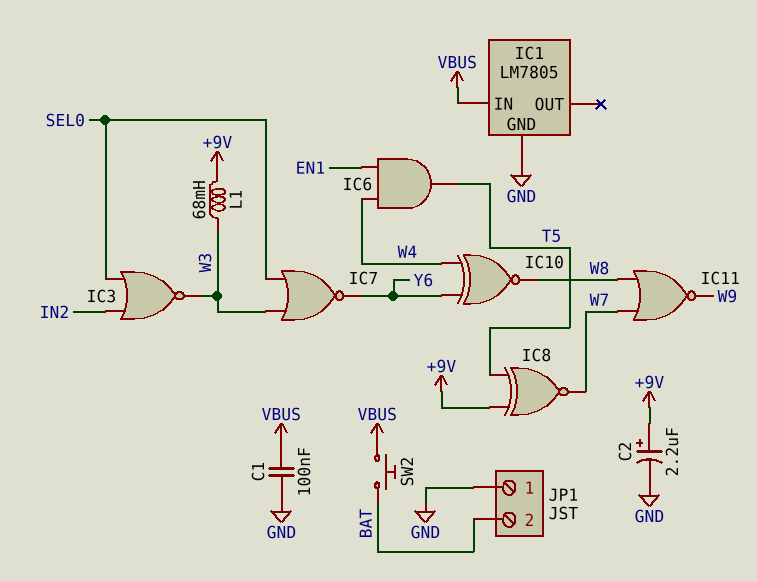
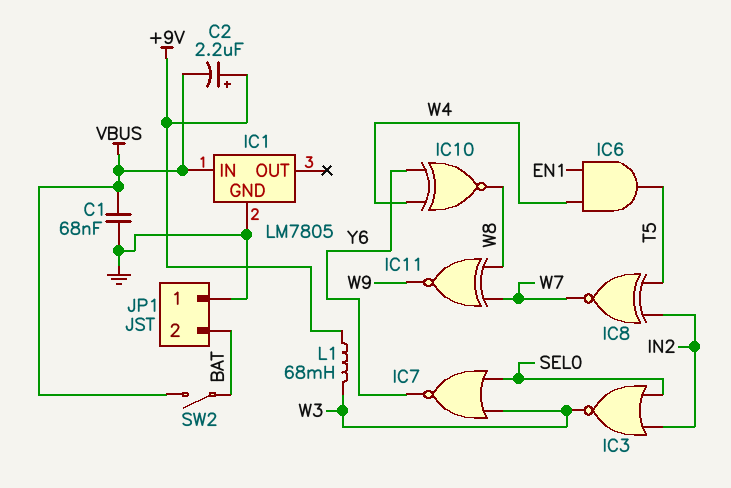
C1: 100nF (GND, VBUS) -> 68nF (GND, VBUS)
C2: 2.2uF (plus +9V, minus GND) -> 2.2uF (plus +9V, minus VBUS)
IC8: XNOR (in +9V, in T5, out W7) -> XNOR (in IN2, in T5, out W7)
IC11: NOR (in W7, in W8, out W9) -> XNOR (in W7, in W8, out W9)
SW2: button (BAT, VBUS) -> switch (BAT, VBUS)

